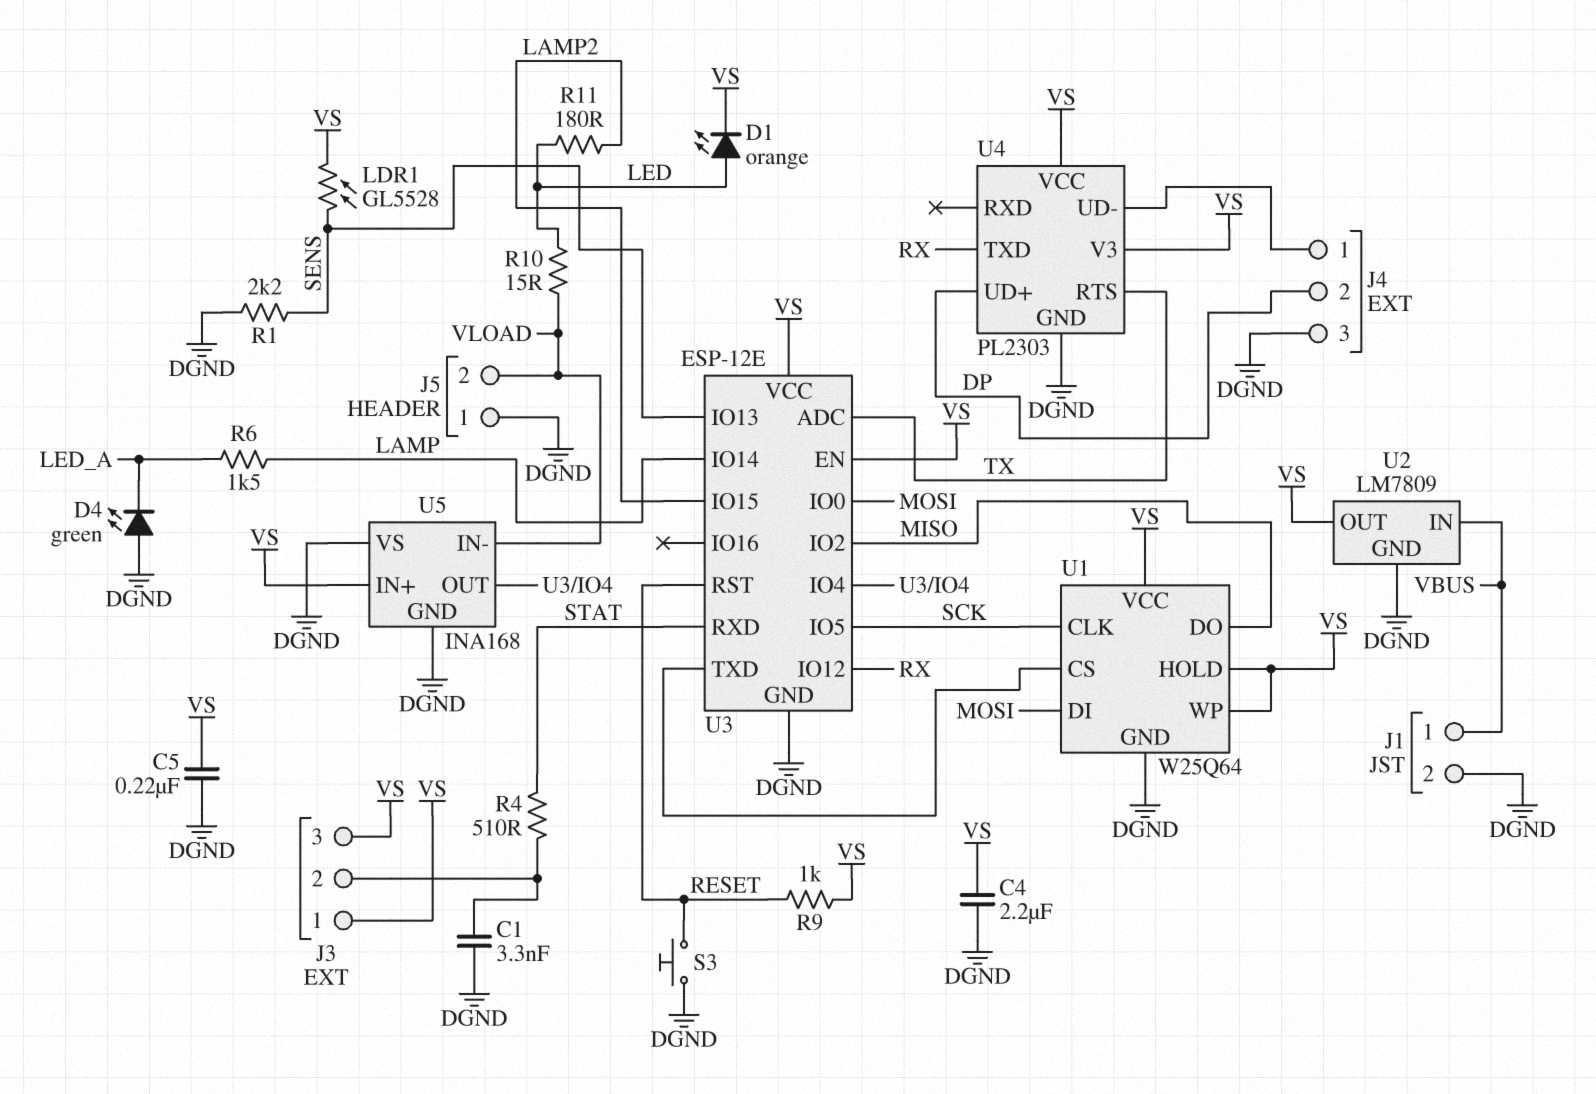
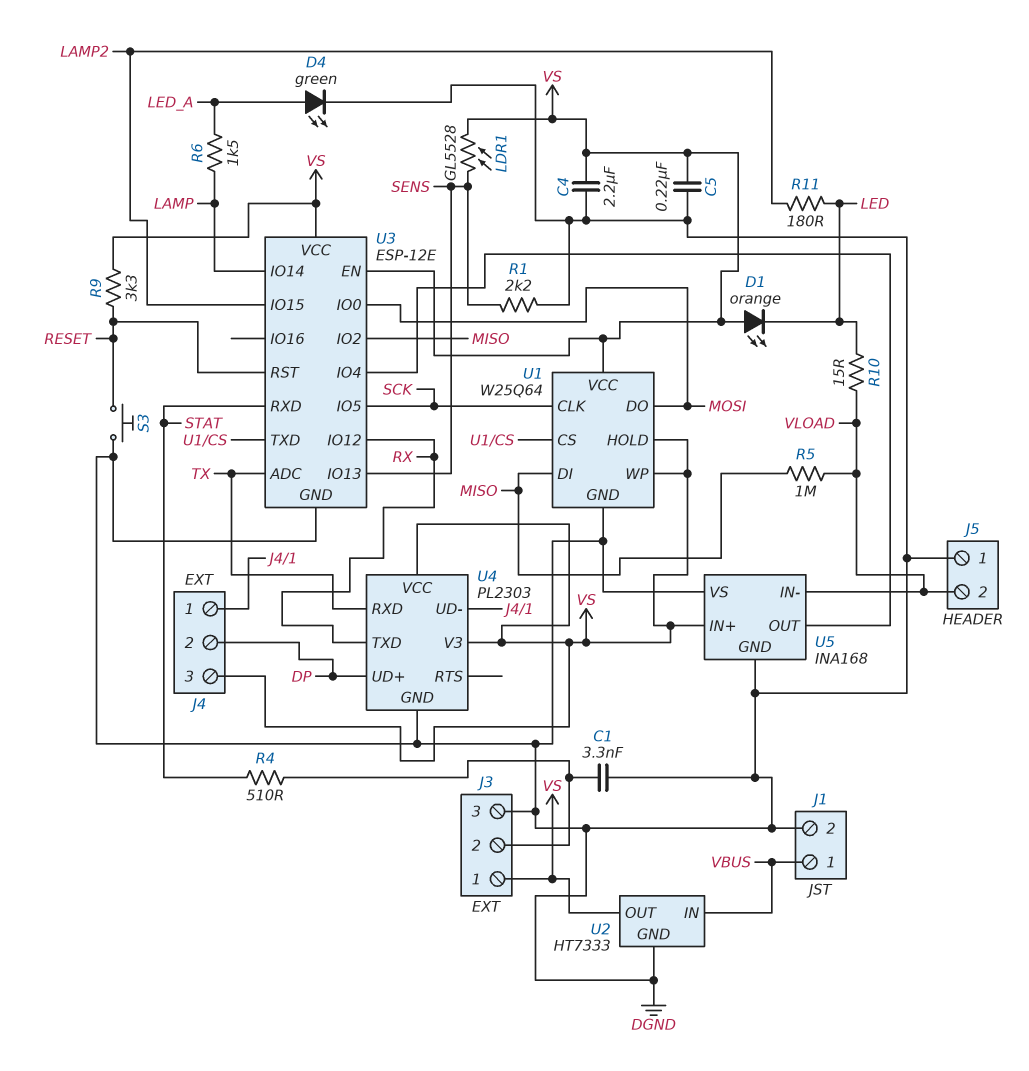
D1: LED orange (A LED, K VS) -> LED orange (A VS, K LED)
D4: LED green (A DGND, K LED_A) -> LED green (A LED_A, K DGND)
J3 pin 3: VS -> DGND
J4 pin 3: DGND -> VS
R5: none -> 1M (MISO, VLOAD)
R9: 1k (RESET, VS) -> 3.3k (RESET, VS)
U1 pin DI: MOSI -> MISO
U1 pin DO: MISO -> MOSI
U2: LM7809 -> HT7333
U4 pin RTS: TX -> none
U4 pin RXD: none -> TX

